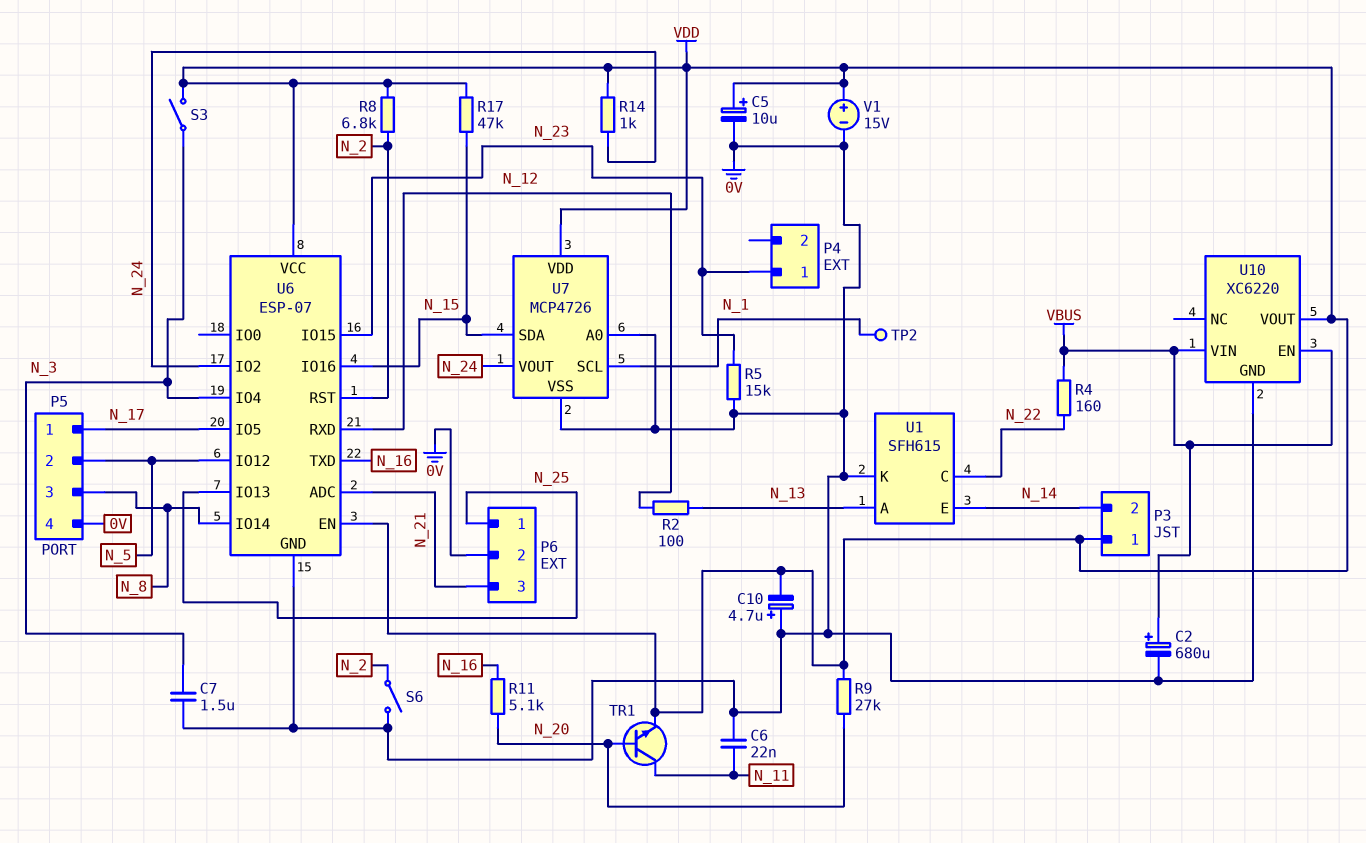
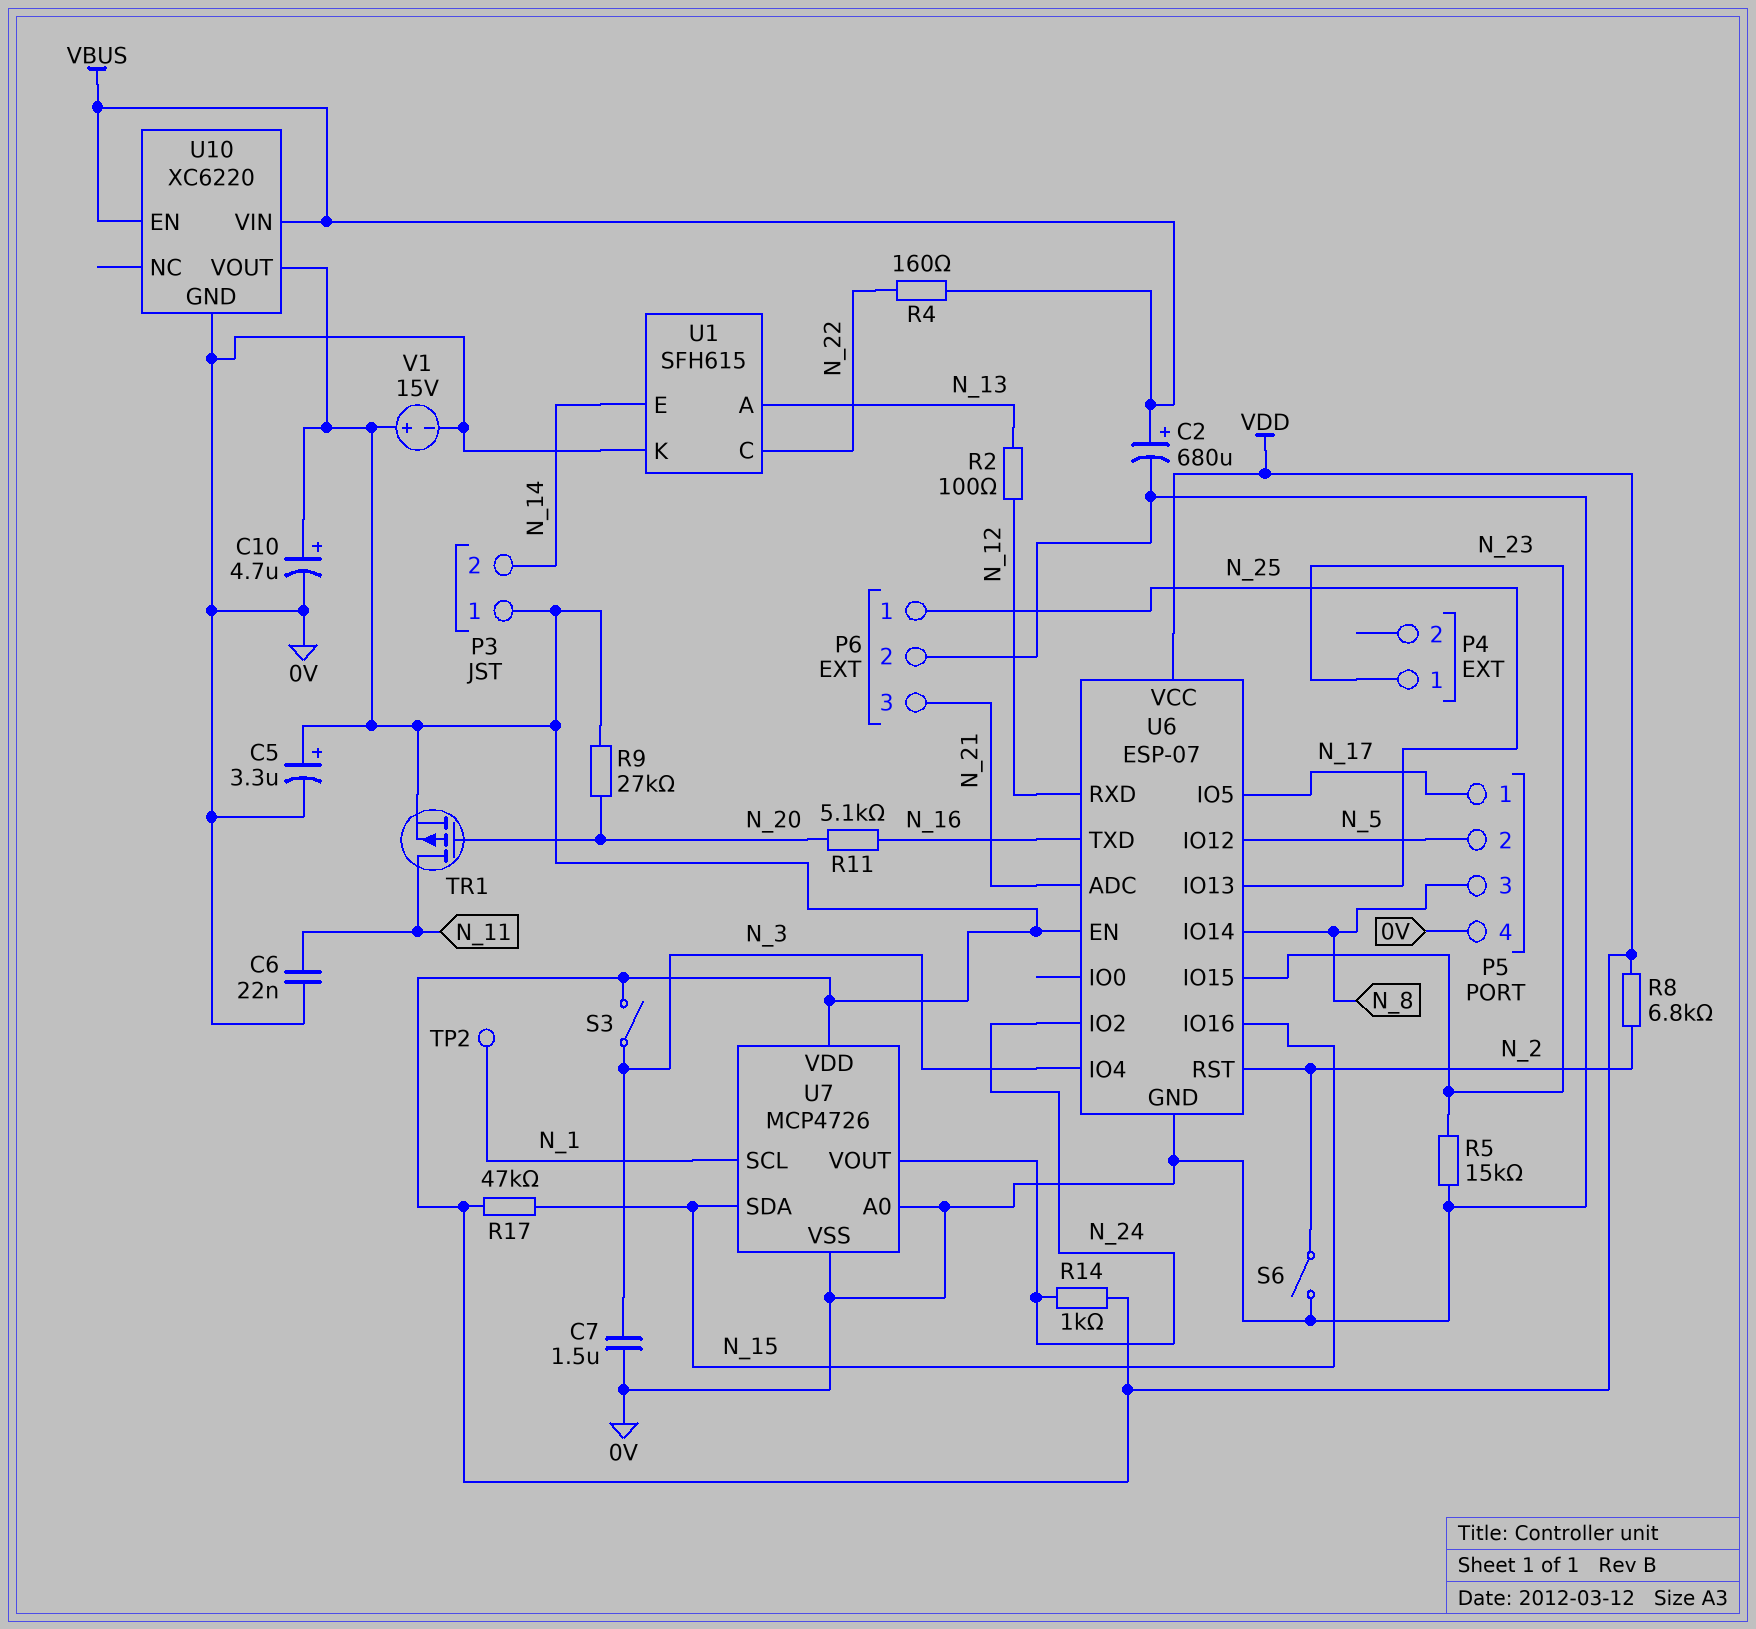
C5: 10uF (plus VDD, minus 0V) -> 3.3uF (plus VDD, minus 0V)
C10: 4.7uF (plus 0V, minus VDD) -> 4.7uF (plus VDD, minus 0V)
TR1: NPN (B N_20, C N_11, E VDD) -> PMOS (G N_20, D N_11, S VDD)

